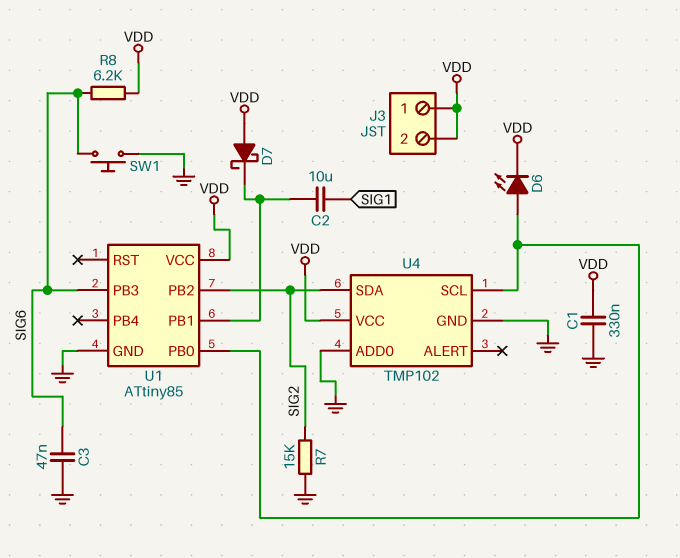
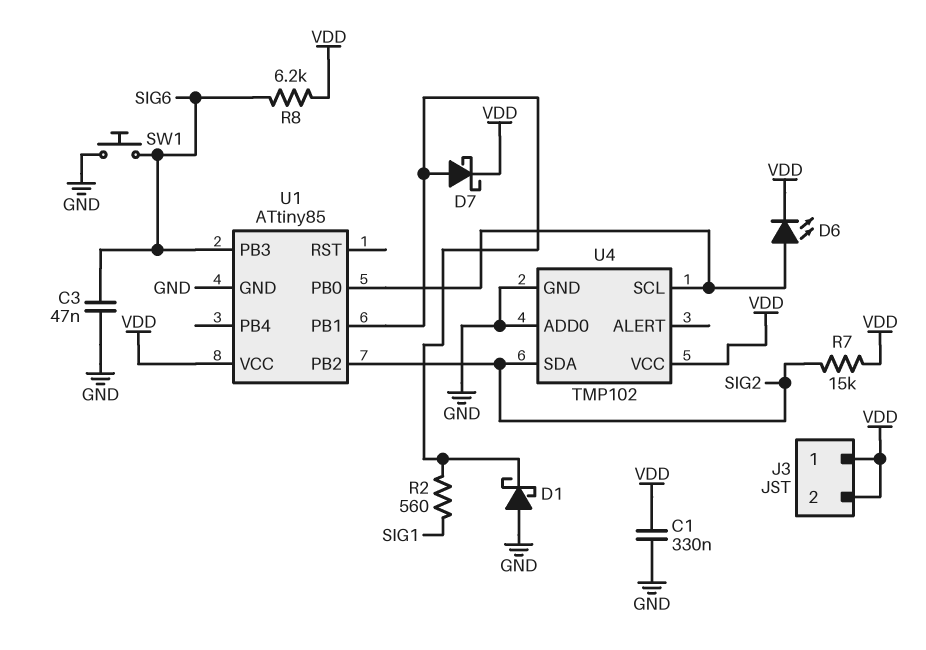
C2: 10uF (SIG1, U1/PB1) -> none
D1: none -> schottky (A GND, K U1/PB1)
D7: schottky (A VDD, K U1/PB1) -> schottky (A U1/PB1, K VDD)
R2: none -> 560 (SIG1, U1/PB1)
R7: 15k (GND, SIG2) -> 15k (SIG2, VDD)

